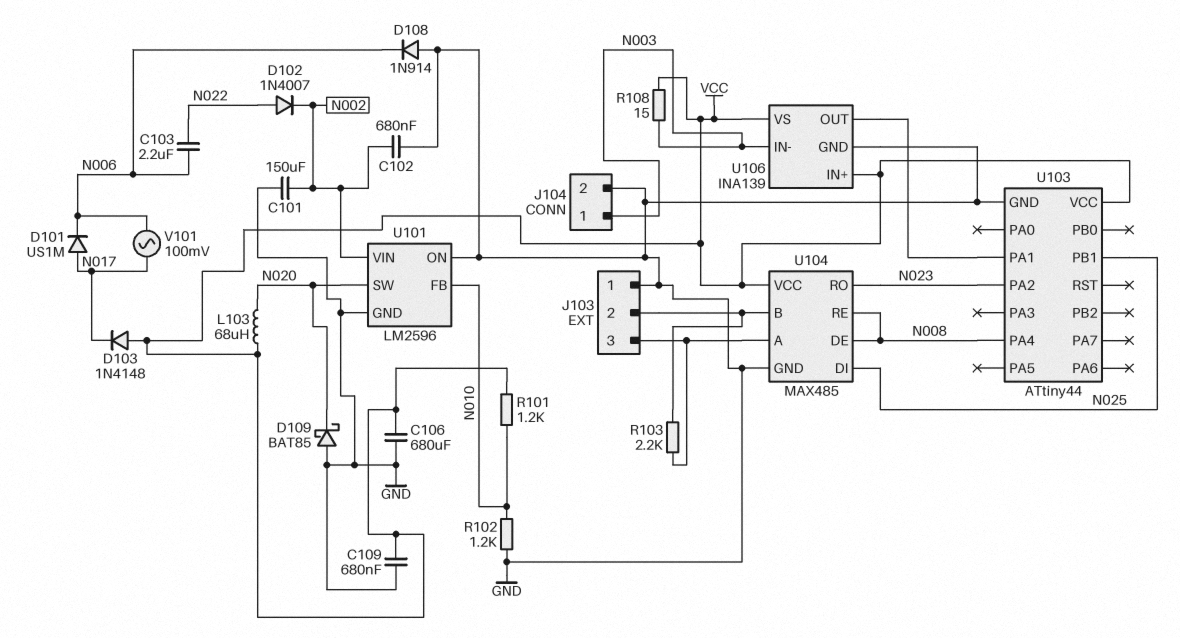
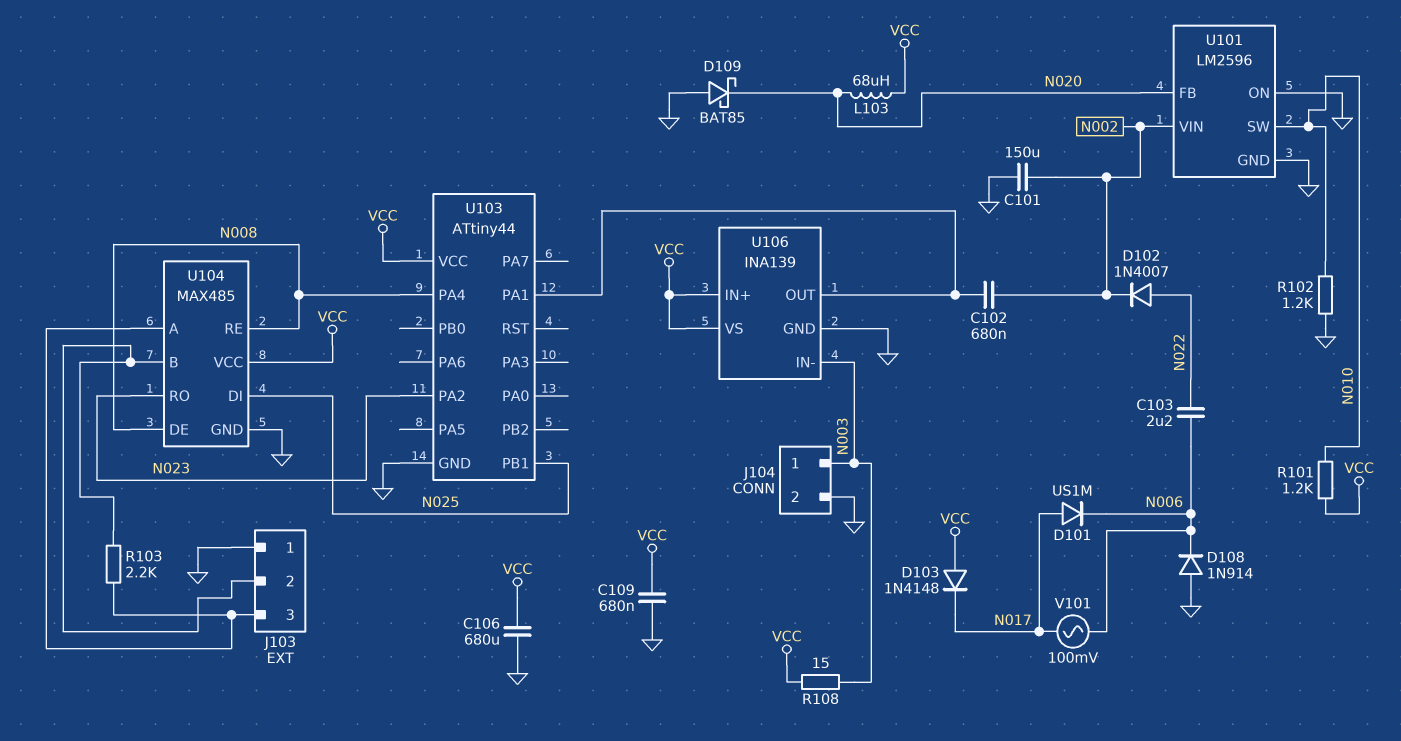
C102: 680nF (GND, N002) -> 680nF (N002, U103/PA1)
U101 pin FB: N010 -> N020
U101 pin SW: N020 -> N010

